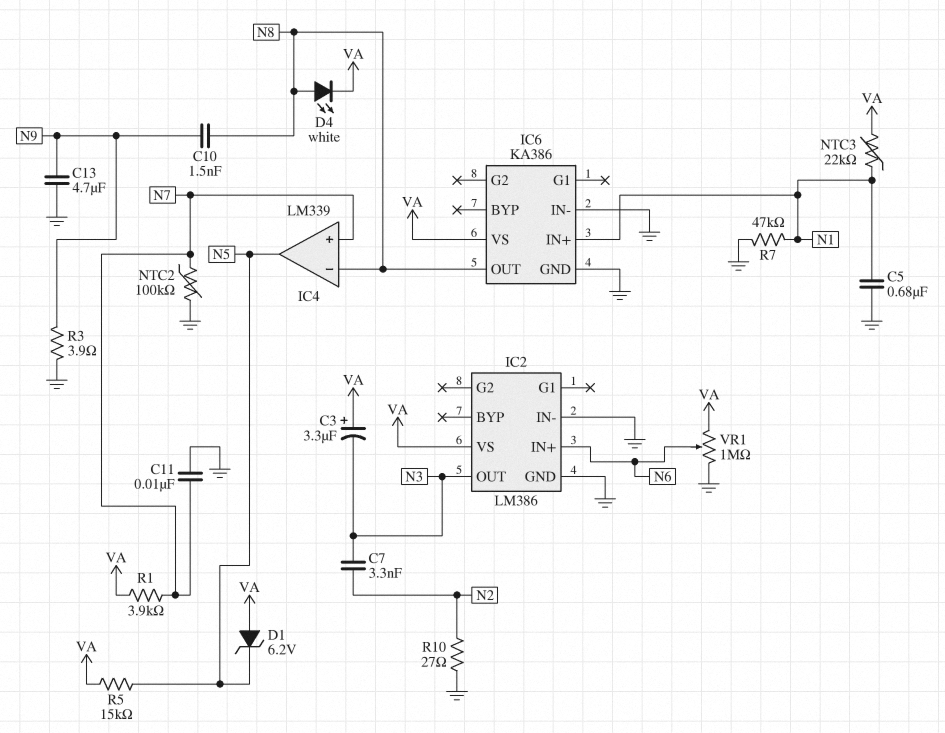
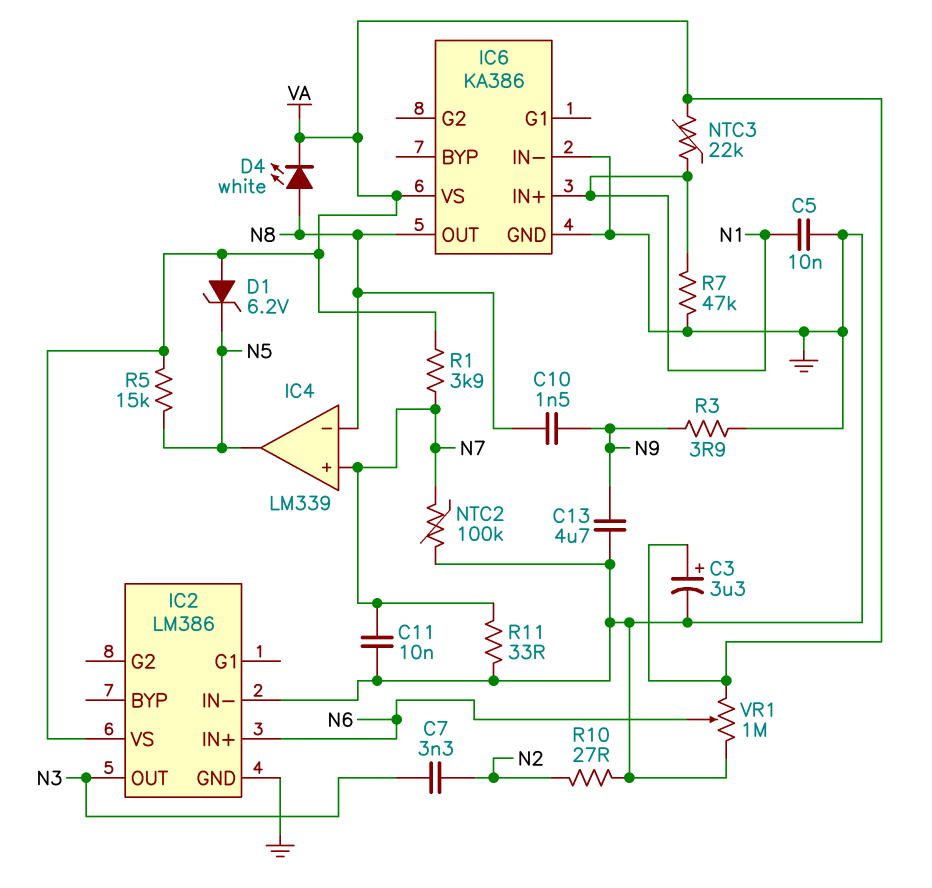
C3: 3.3uF (plus VA, minus N3) -> 3.3uF (plus VA, minus GND)
C5: 680nF (GND, N1) -> 10nF (GND, N1)
R11: none -> 33 (GND, N7)

